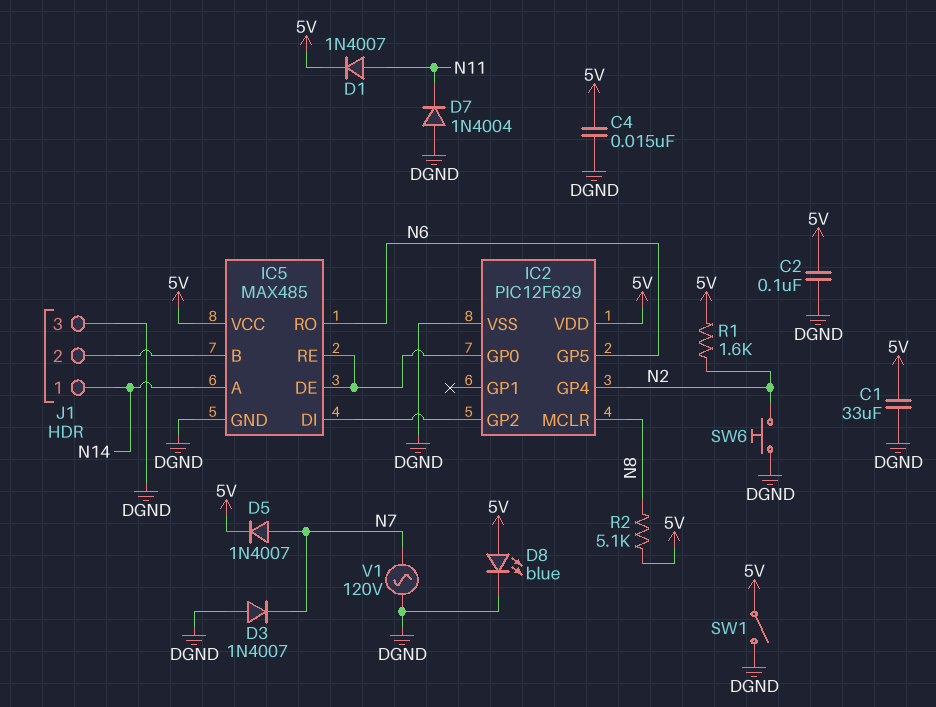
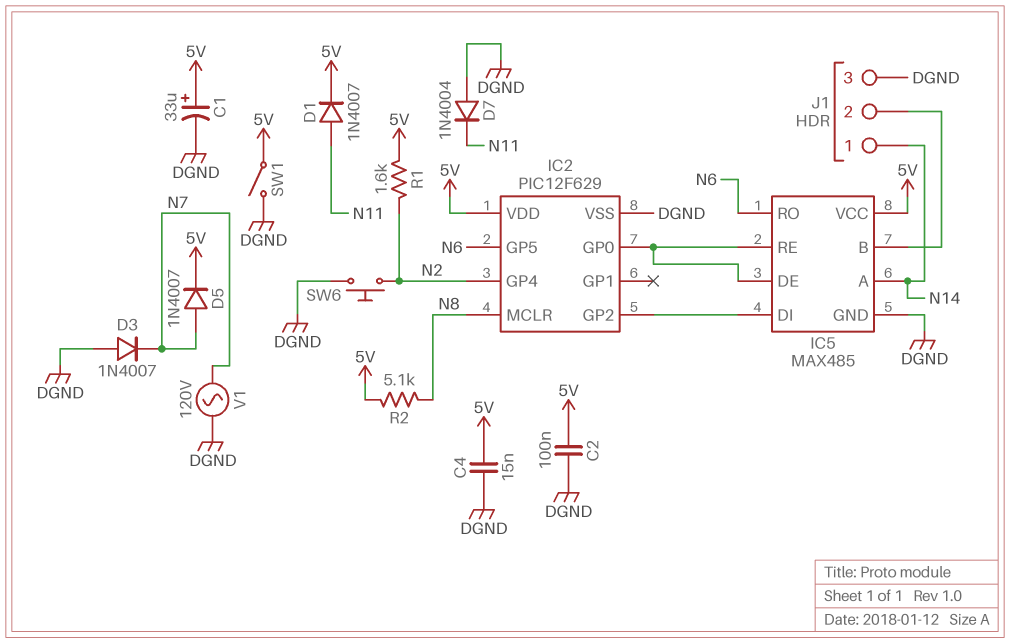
C1: 33uF (5V, DGND) -> 33uF (plus 5V, minus DGND)
D8: LED blue (A 5V, K DGND) -> none

